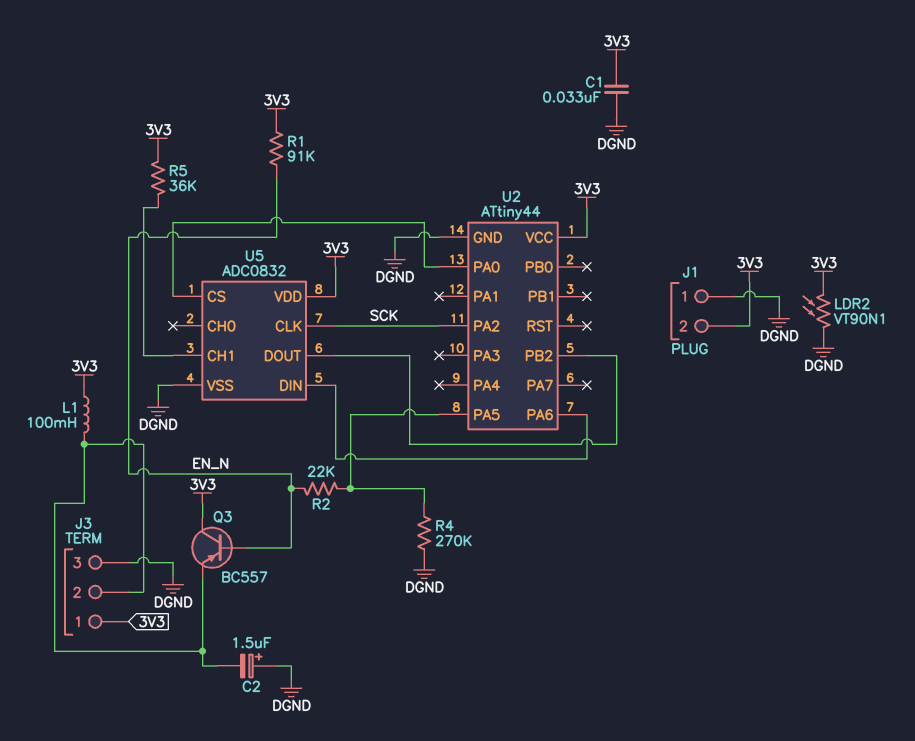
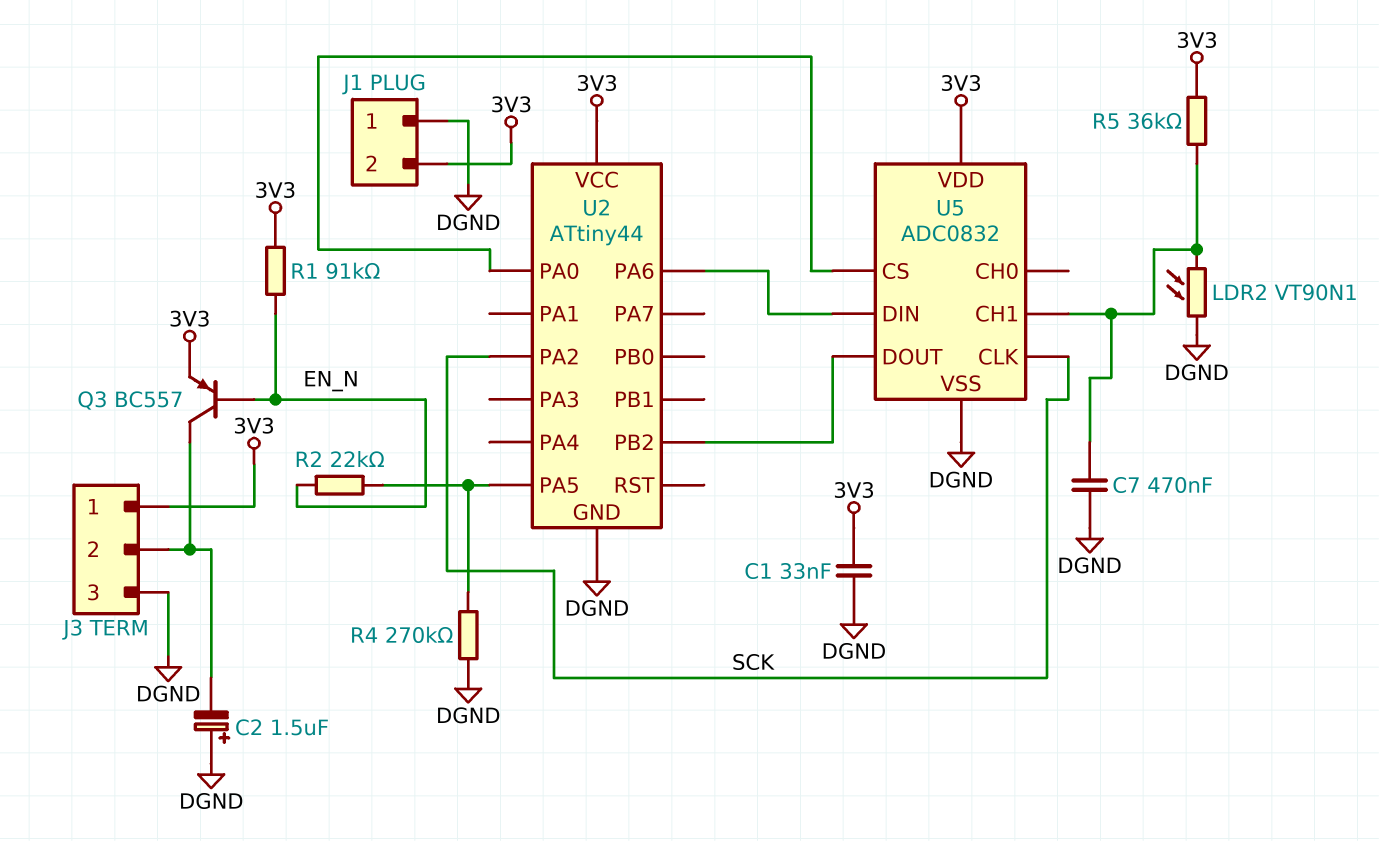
C7: none -> 470nF (DGND, U5/CH1)
L1: 100mH (3V3, J3/2) -> none
LDR2: VT90N1 (3V3, DGND) -> VT90N1 (DGND, U5/CH1)
Q3: PNP BC557 (B EN_N, C 3V3, E J3/2) -> PNP BC557 (B EN_N, C J3/2, E 3V3)

